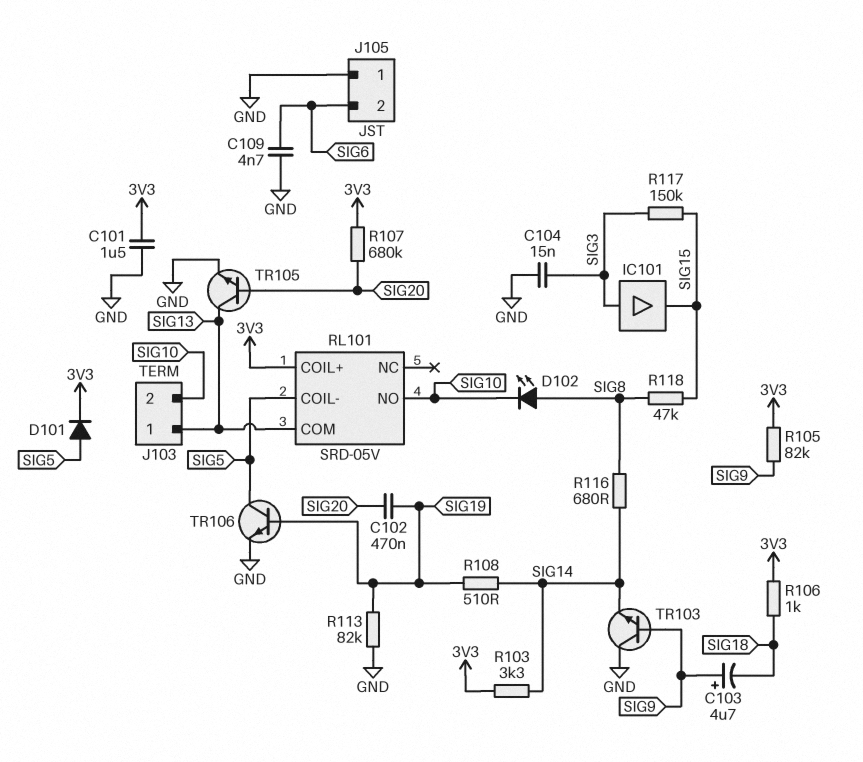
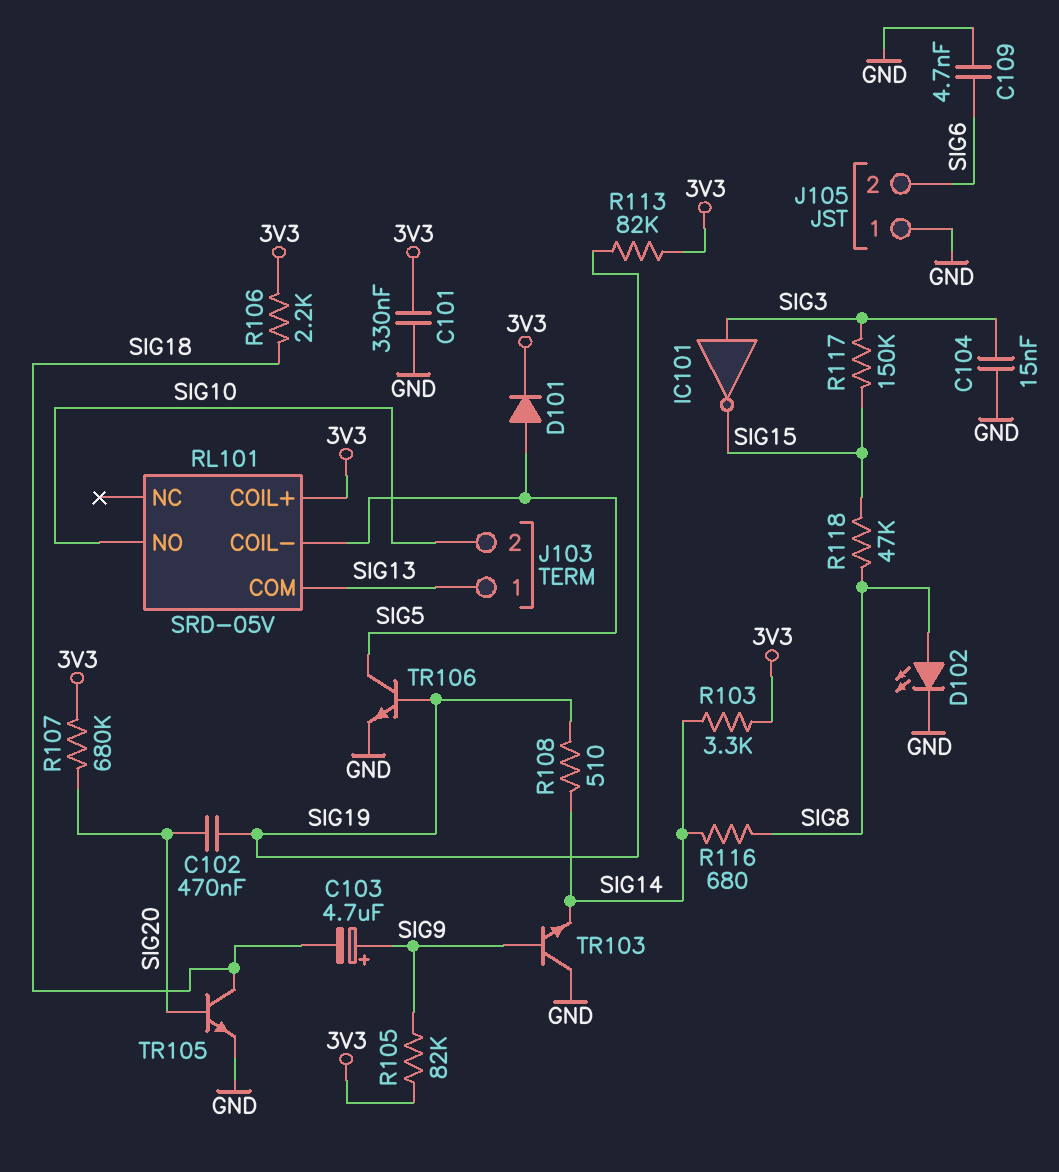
C101: 1.5uF (3V3, GND) -> 330nF (3V3, GND)
D102: LED (A SIG8, K SIG10) -> LED (A SIG8, K GND)
IC101: buffer (in SIG3, out SIG15) -> NOT (in SIG3, out SIG15)
R106: 1k (3V3, SIG18) -> 2.2k (3V3, SIG18)
R113: 82k (GND, SIG19) -> 82k (3V3, SIG19)
TR105: NPN (B SIG20, C SIG13, E GND) -> NPN (B SIG20, C SIG18, E GND)

